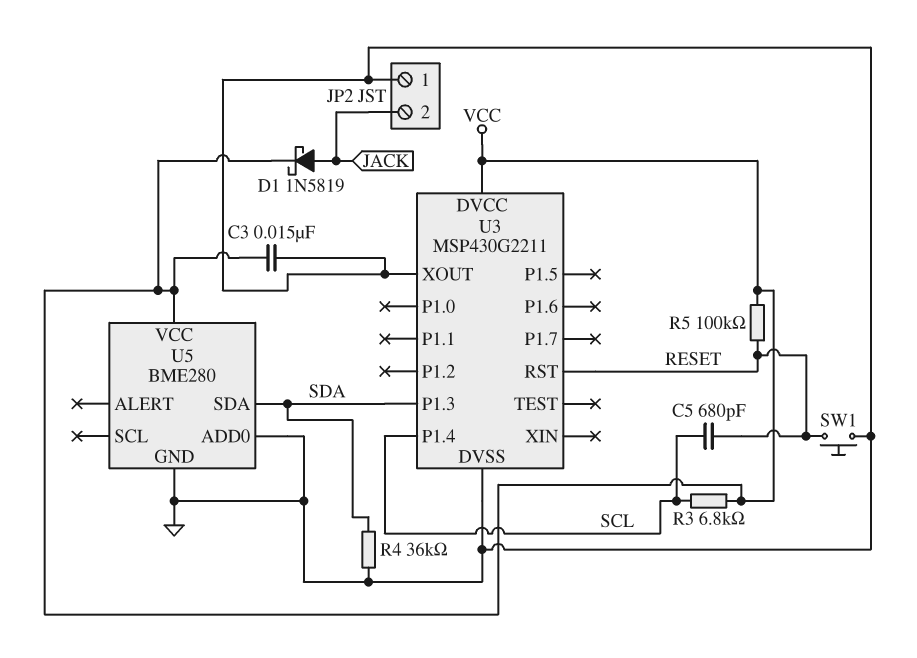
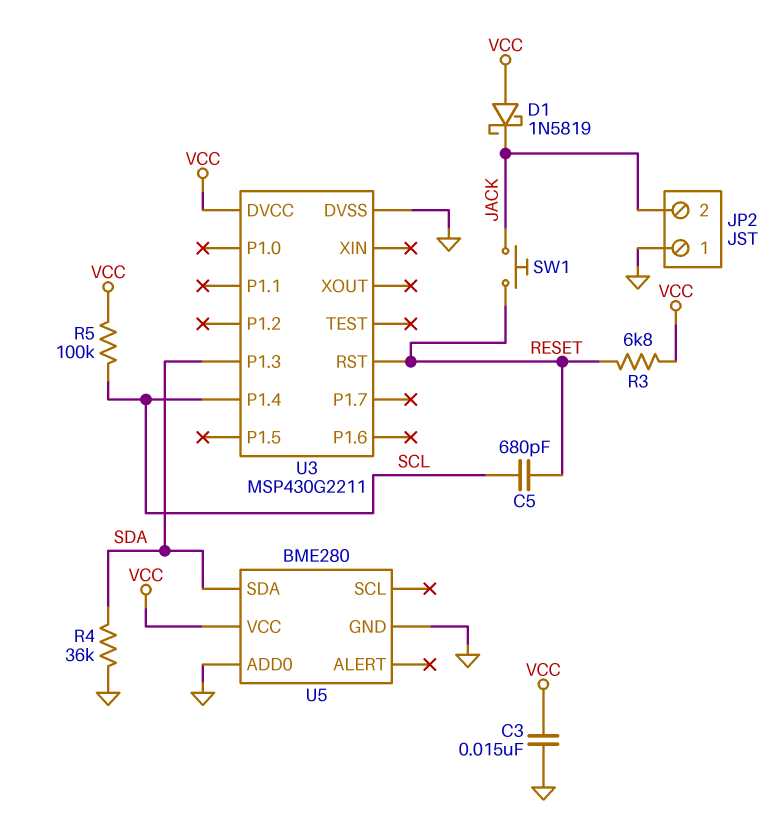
D1: schottky 1N5819 (A JACK, K VCC) -> schottky 1N5819 (A VCC, K JACK)
R3: 6.8k (SCL, VCC) -> 6.8k (RESET, VCC)
R5: 100k (RESET, VCC) -> 100k (SCL, VCC)
SW1: button (GND, RESET) -> button (JACK, RESET)
U3 pin XOUT: GND -> none

